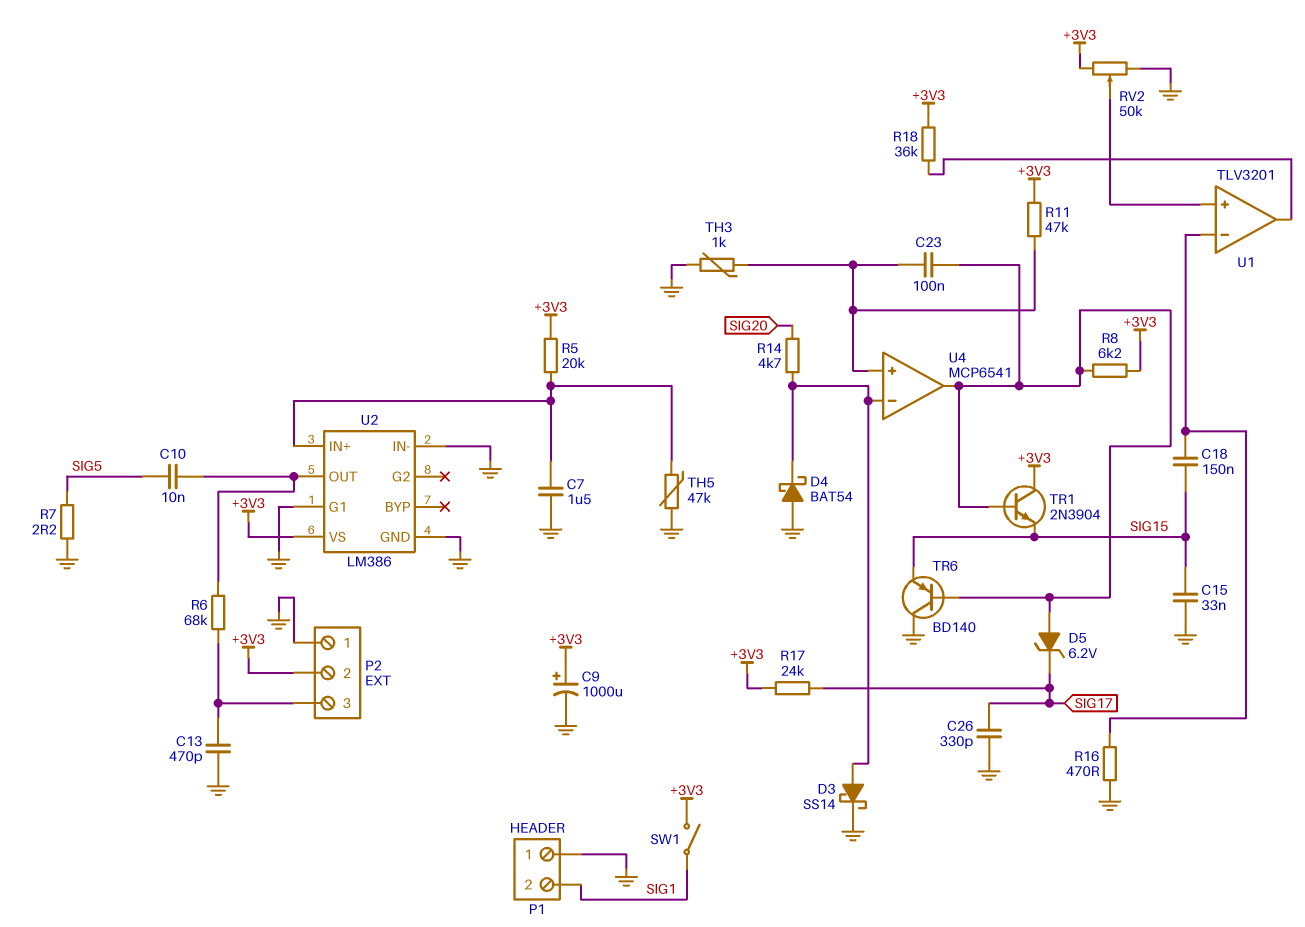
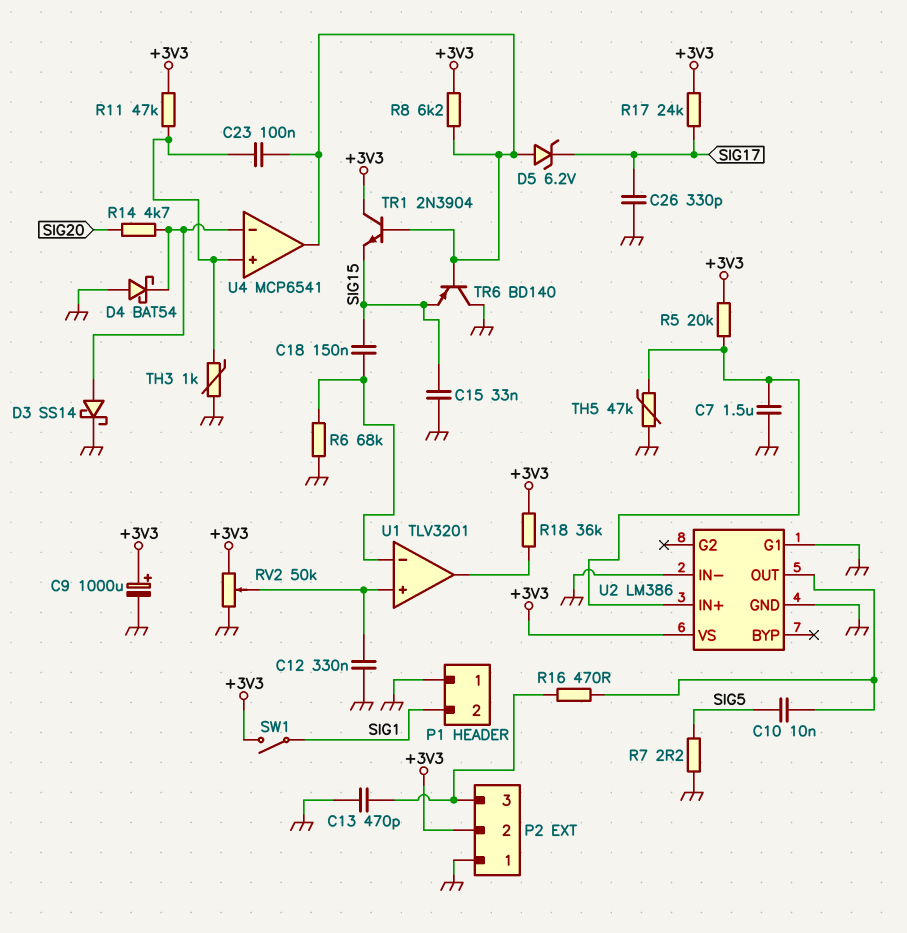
C12: none -> 330nF (GND, U1/in+)
R6: 68k (P2/3, U2/OUT) -> 68k (GND, U1/in-)
R16: 470 (GND, U1/in-) -> 470 (P2/3, U2/OUT)

